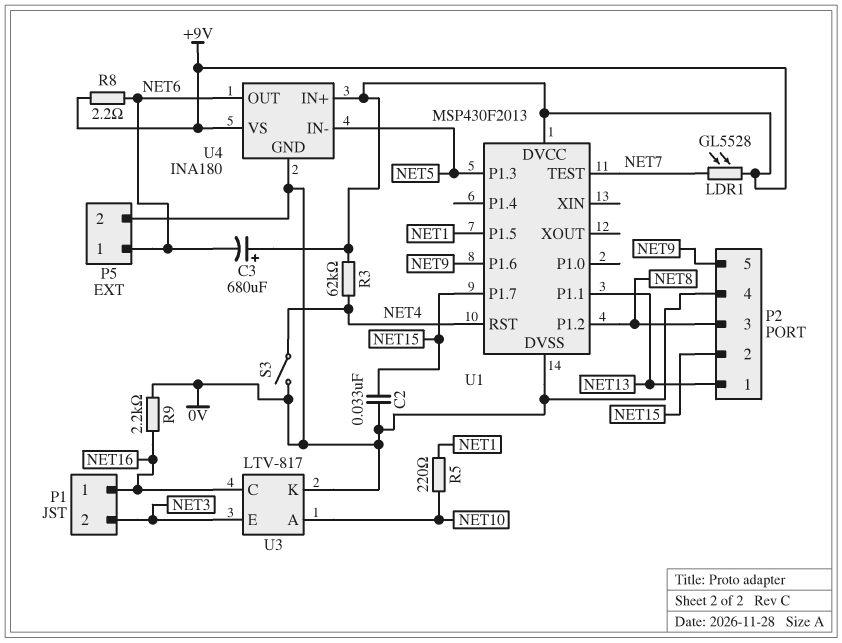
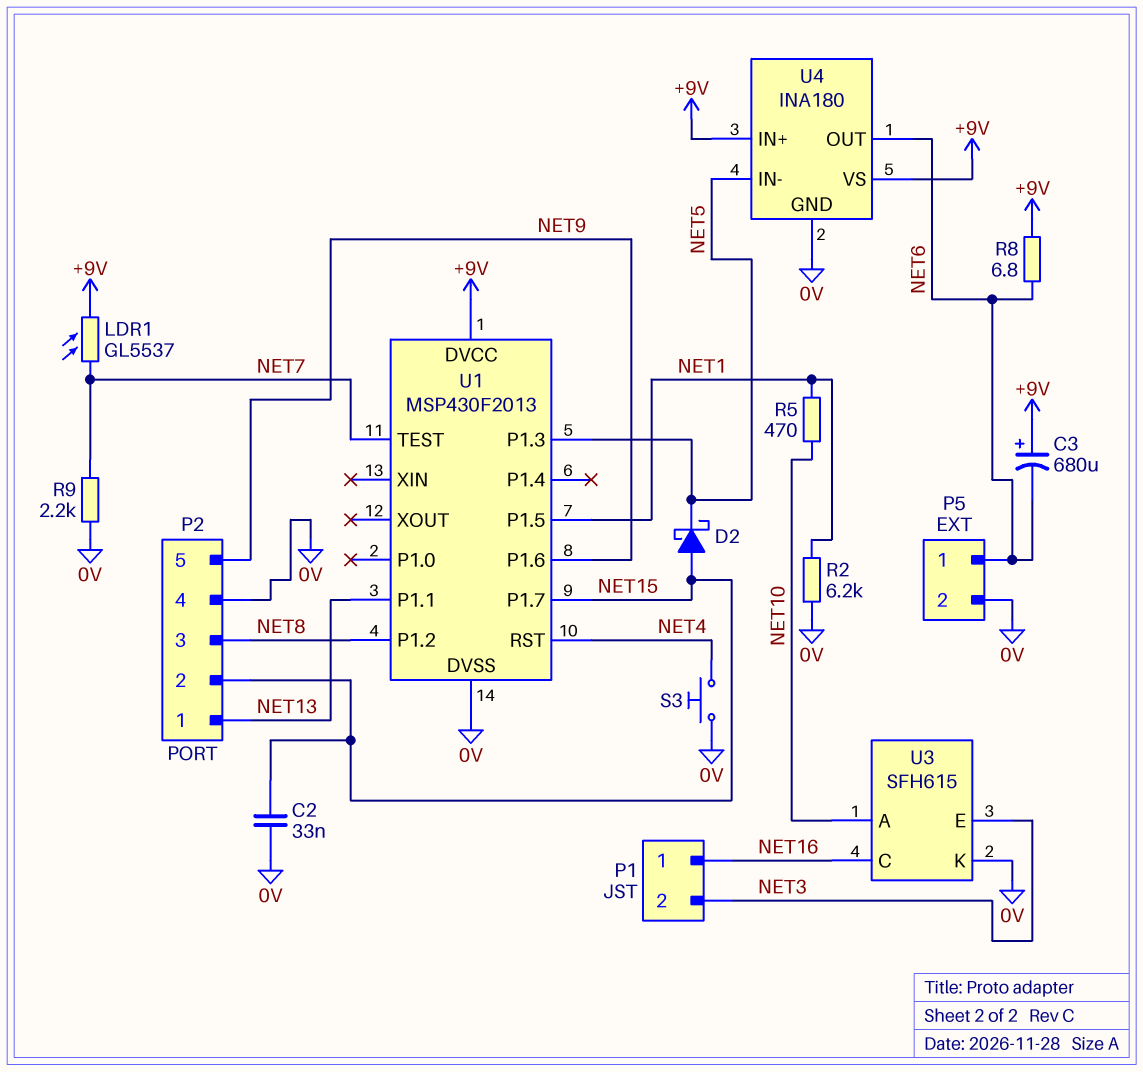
D2: none -> schottky (A NET15, K NET5)
LDR1: GL5528 (+9V, NET7) -> GL5537 (+9V, NET7)
R2: none -> 6.2k (0V, NET1)
R3: 62k (+9V, NET4) -> none
R5: 220 (NET1, NET10) -> 470 (NET1, NET10)
R8: 2.2 (+9V, NET6) -> 6.8 (+9V, NET6)
R9: 2.2k (0V, NET16) -> 2.2k (0V, NET7)
S3: switch (0V, NET4) -> button (0V, NET4)
U3: LTV-817 -> SFH615

